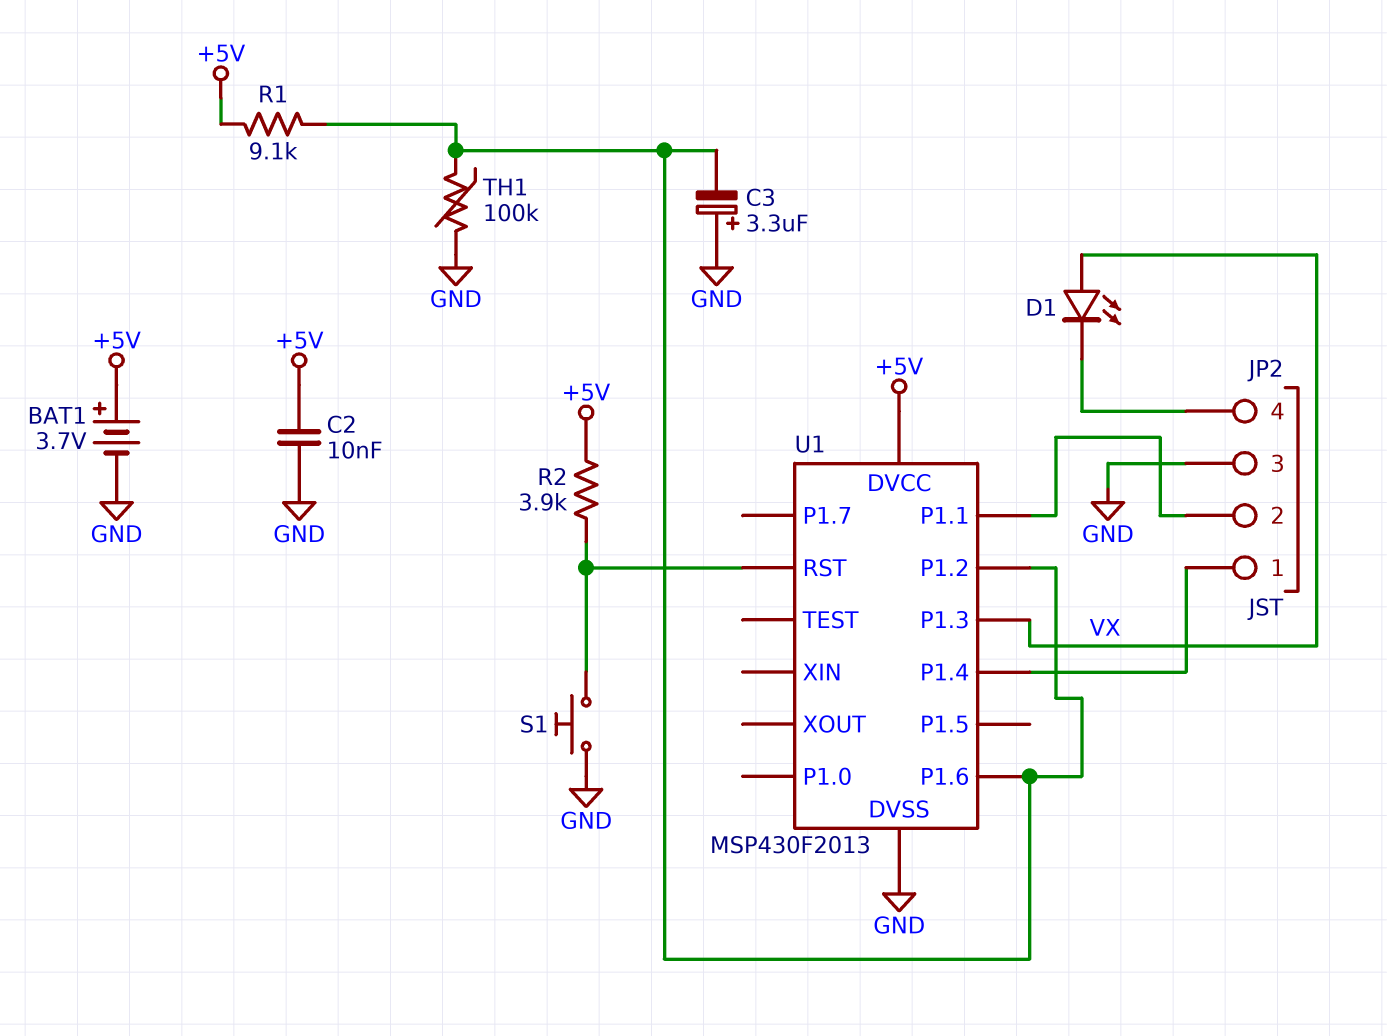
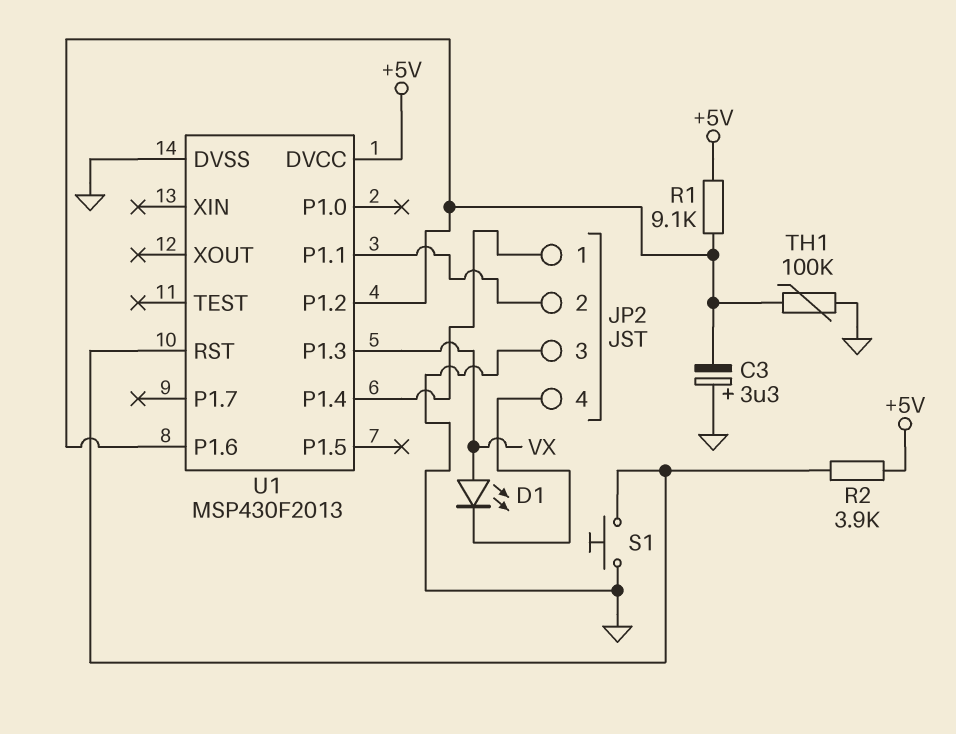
BAT1: 3.7V (plus +5V, minus GND) -> none
C2: 10nF (+5V, GND) -> none

